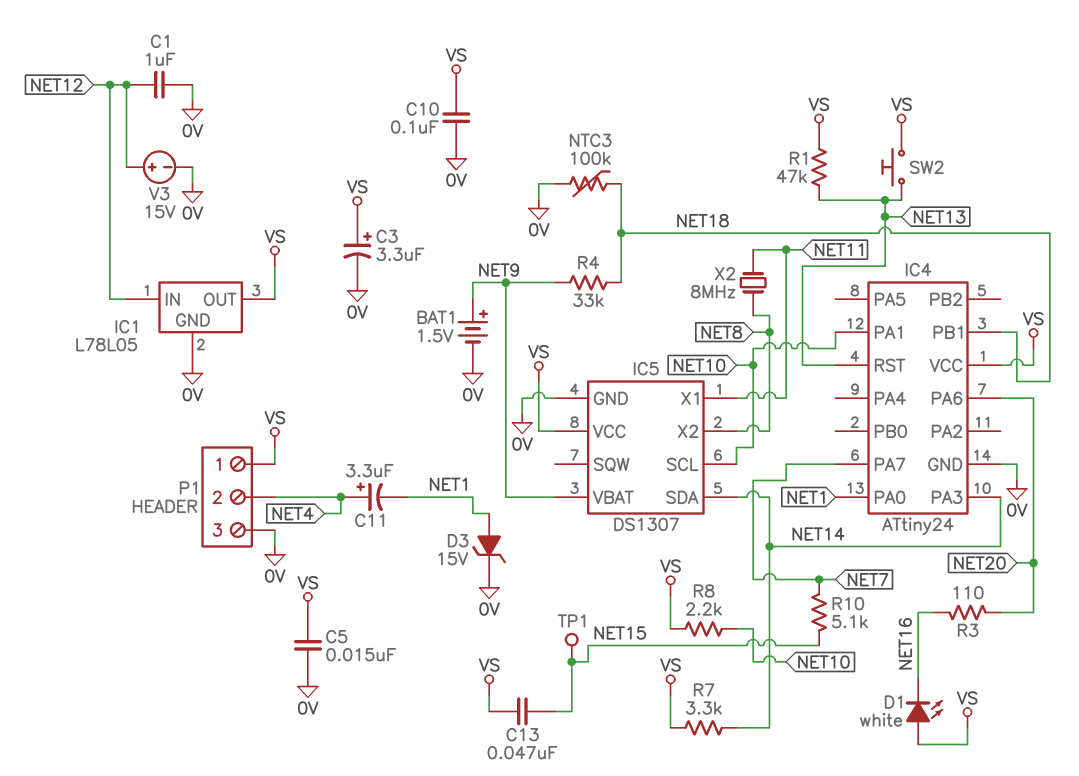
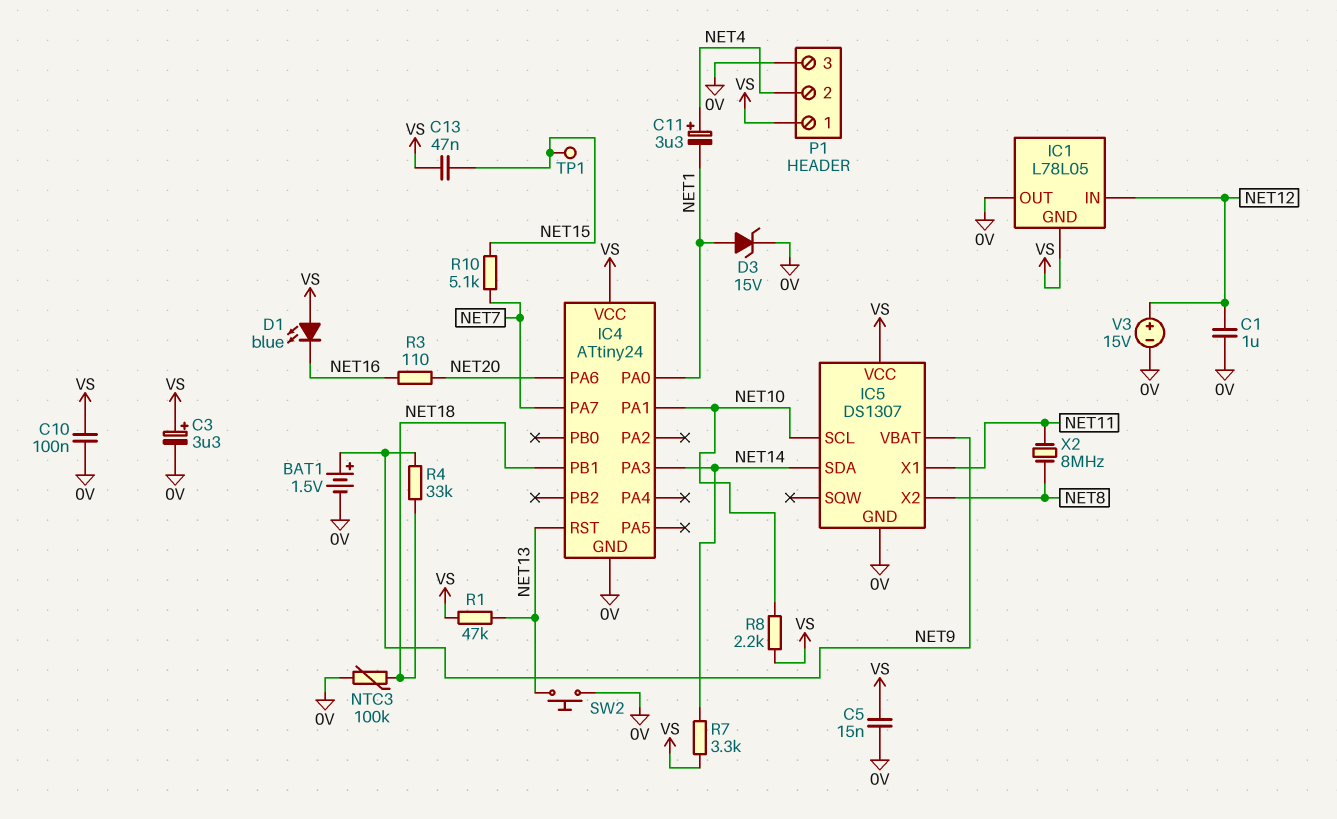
D1: LED white (A VS, K NET16) -> LED blue (A VS, K NET16)
IC1 pin GND: 0V -> VS
IC1 pin OUT: VS -> 0V
SW2: button (NET13, VS) -> button (0V, NET13)

